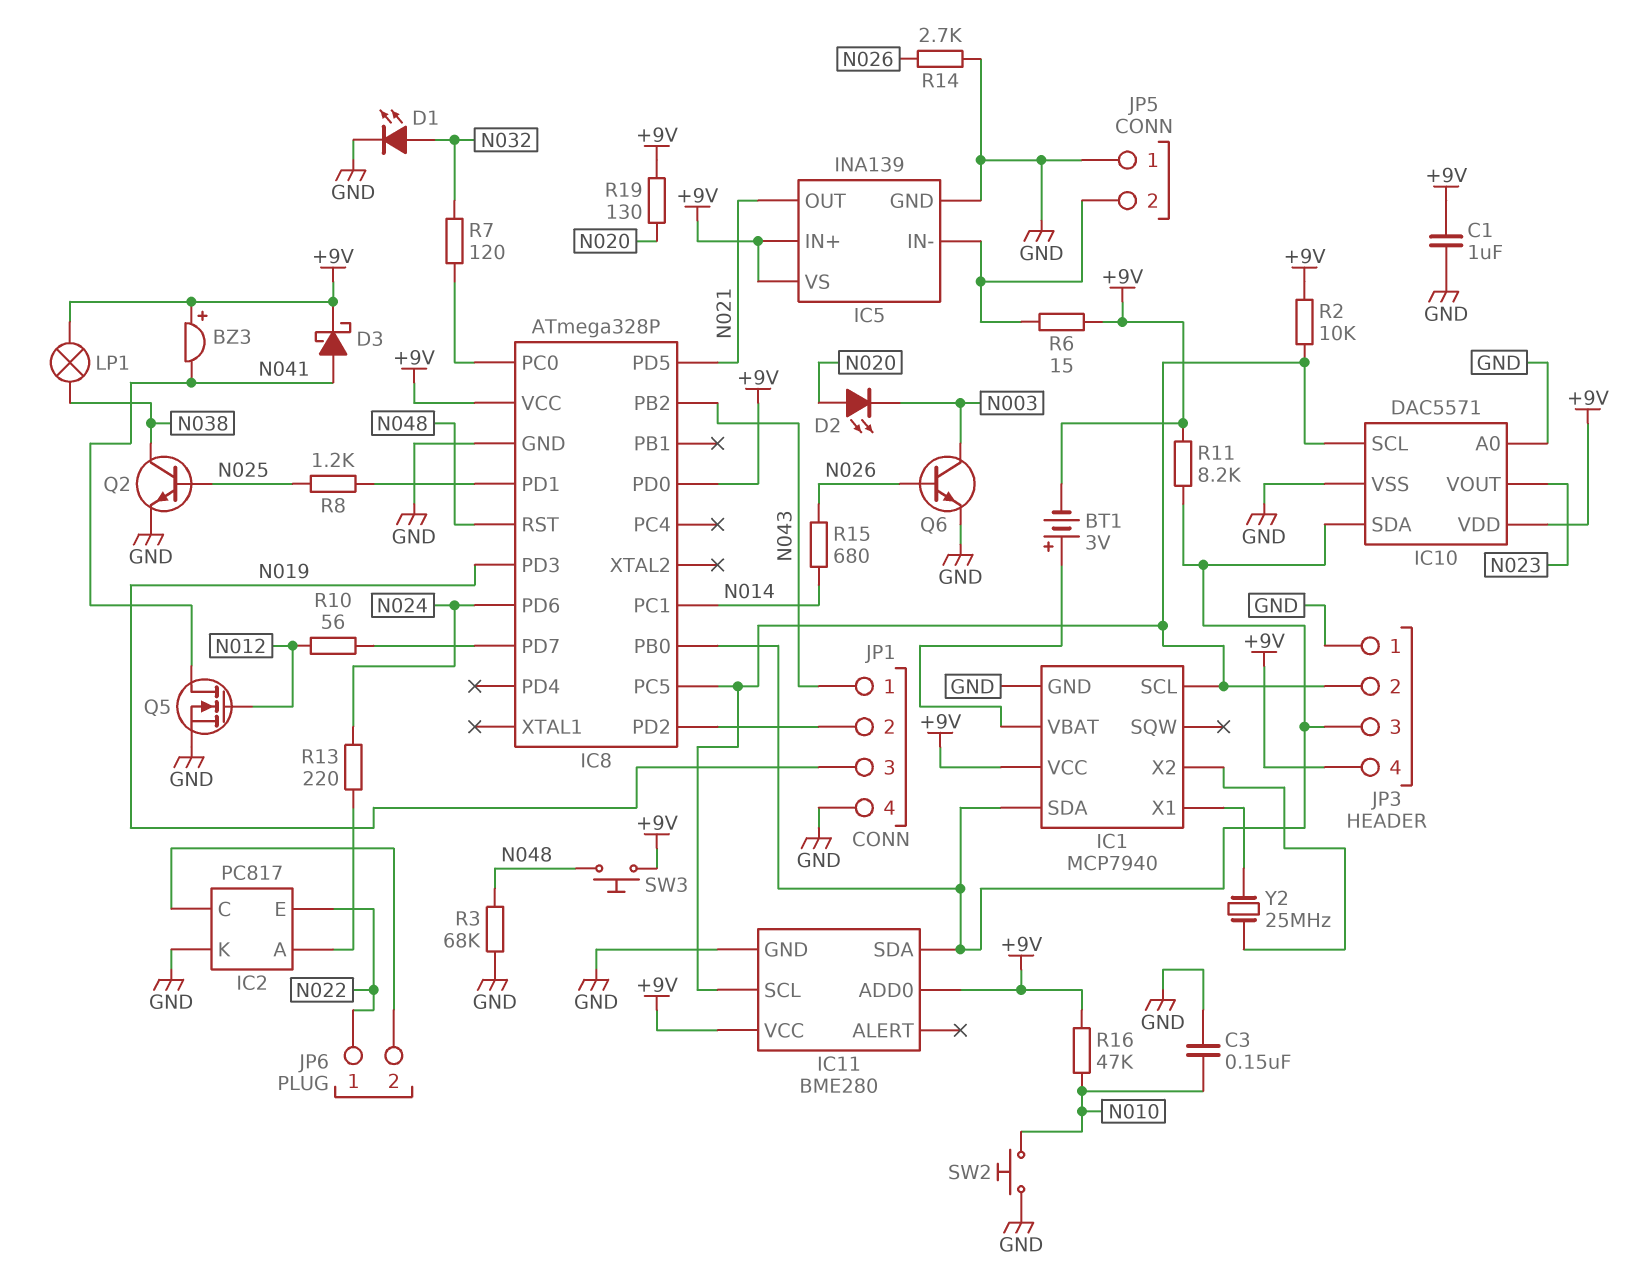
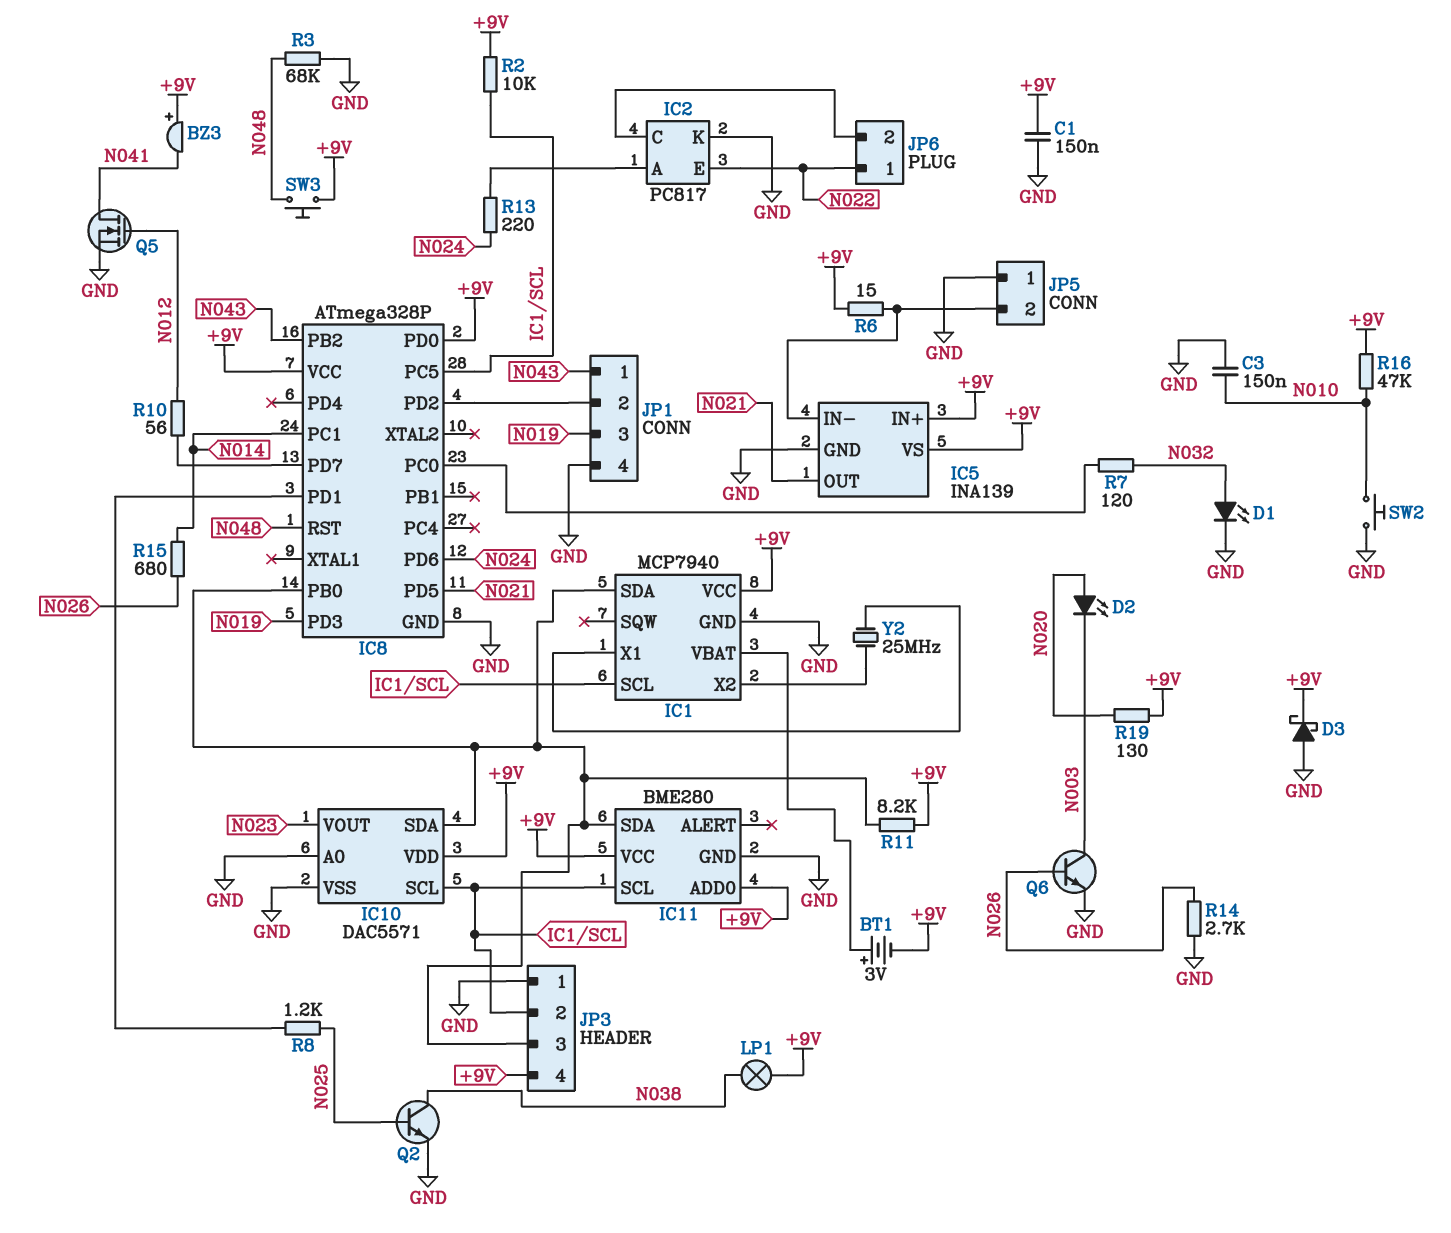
C1: 1uF (+9V, GND) -> 150nF (+9V, GND)
D3: schottky (A N041, K +9V) -> schottky (A GND, K +9V)

